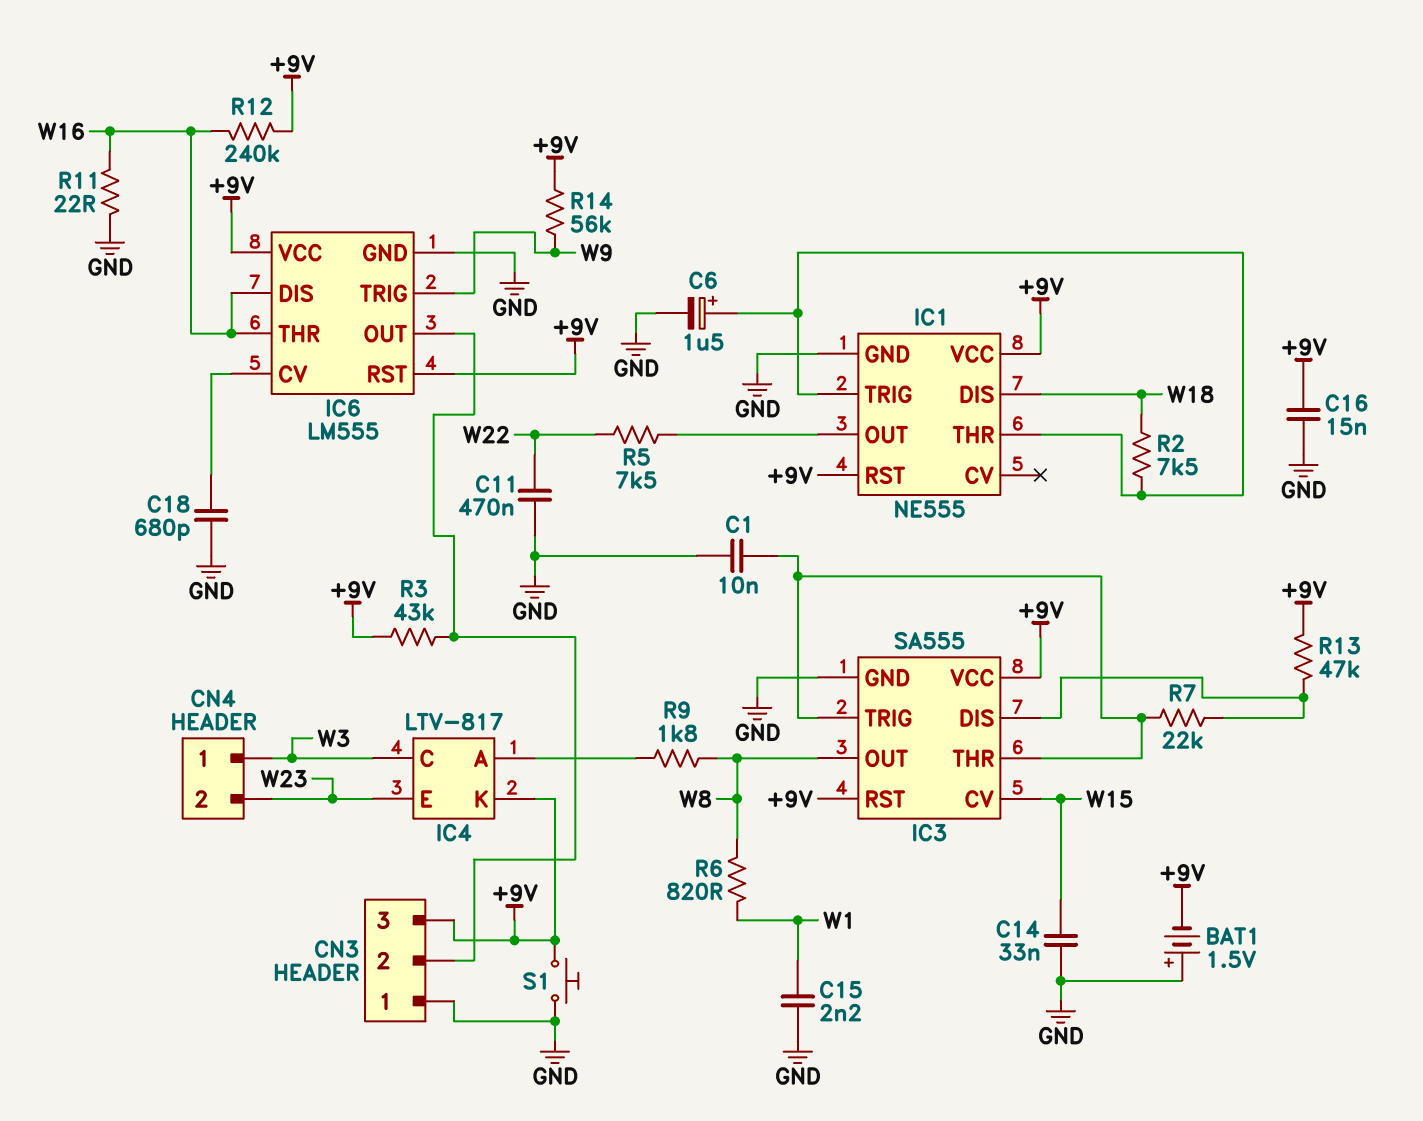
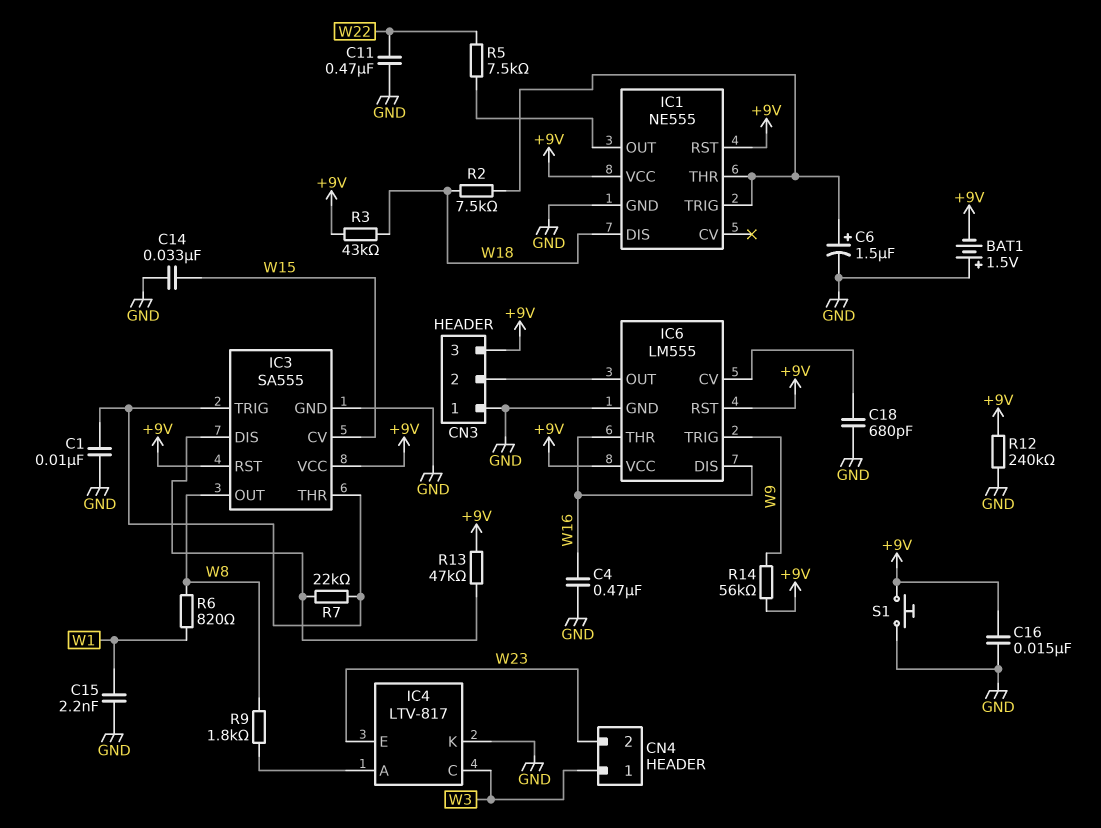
C4: none -> 470nF (GND, W16)
IC4 pin K: +9V -> GND
R3: 43k (+9V, CN3/2) -> 43k (+9V, W18)
R11: 22 (GND, W16) -> none
R12: 240k (+9V, W16) -> 240k (+9V, GND)

